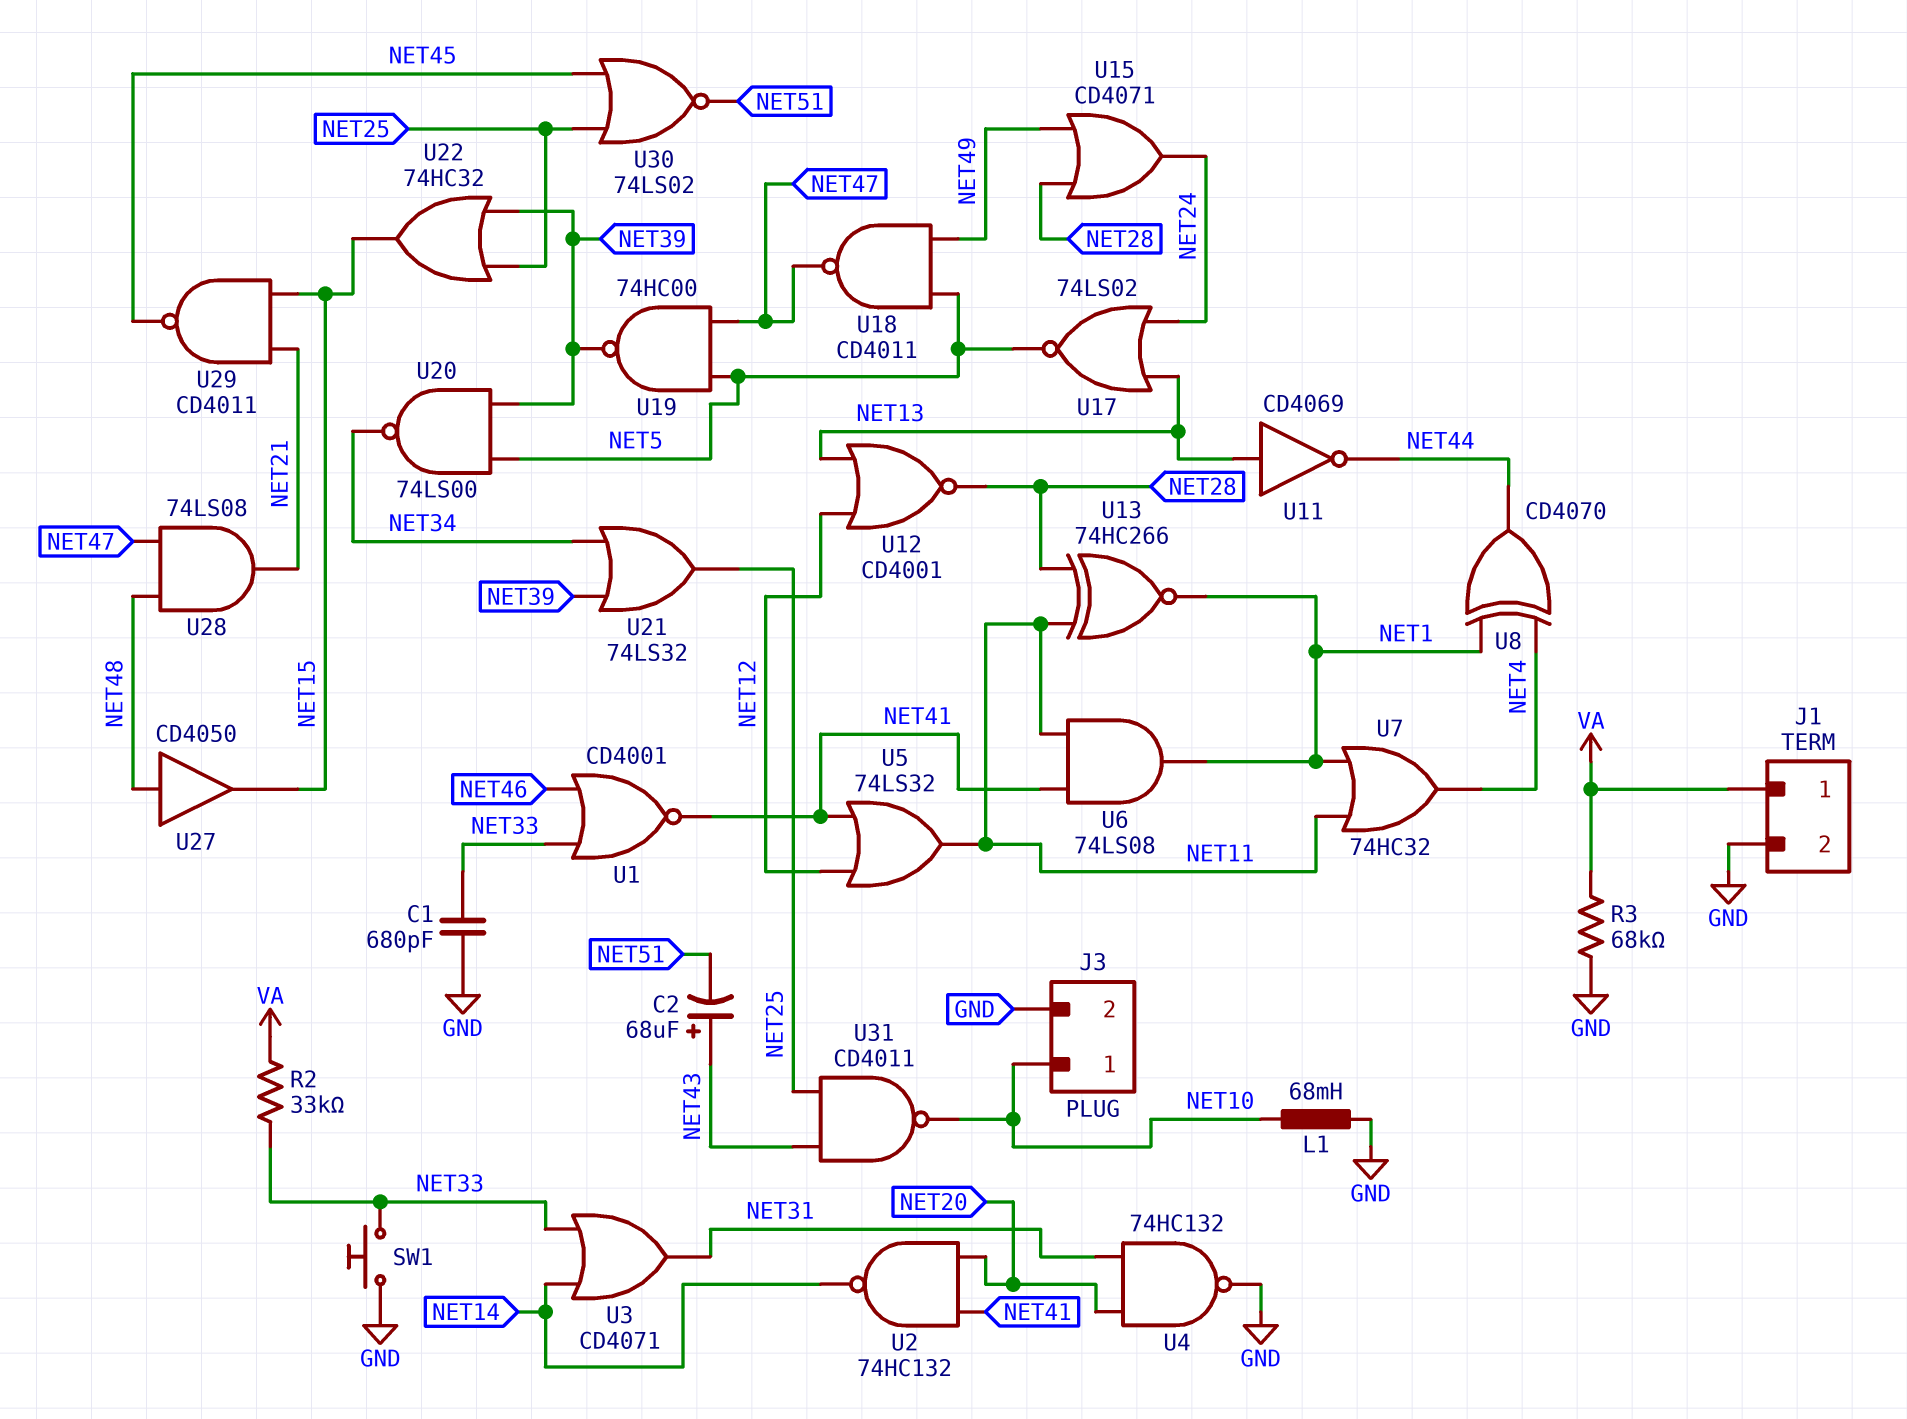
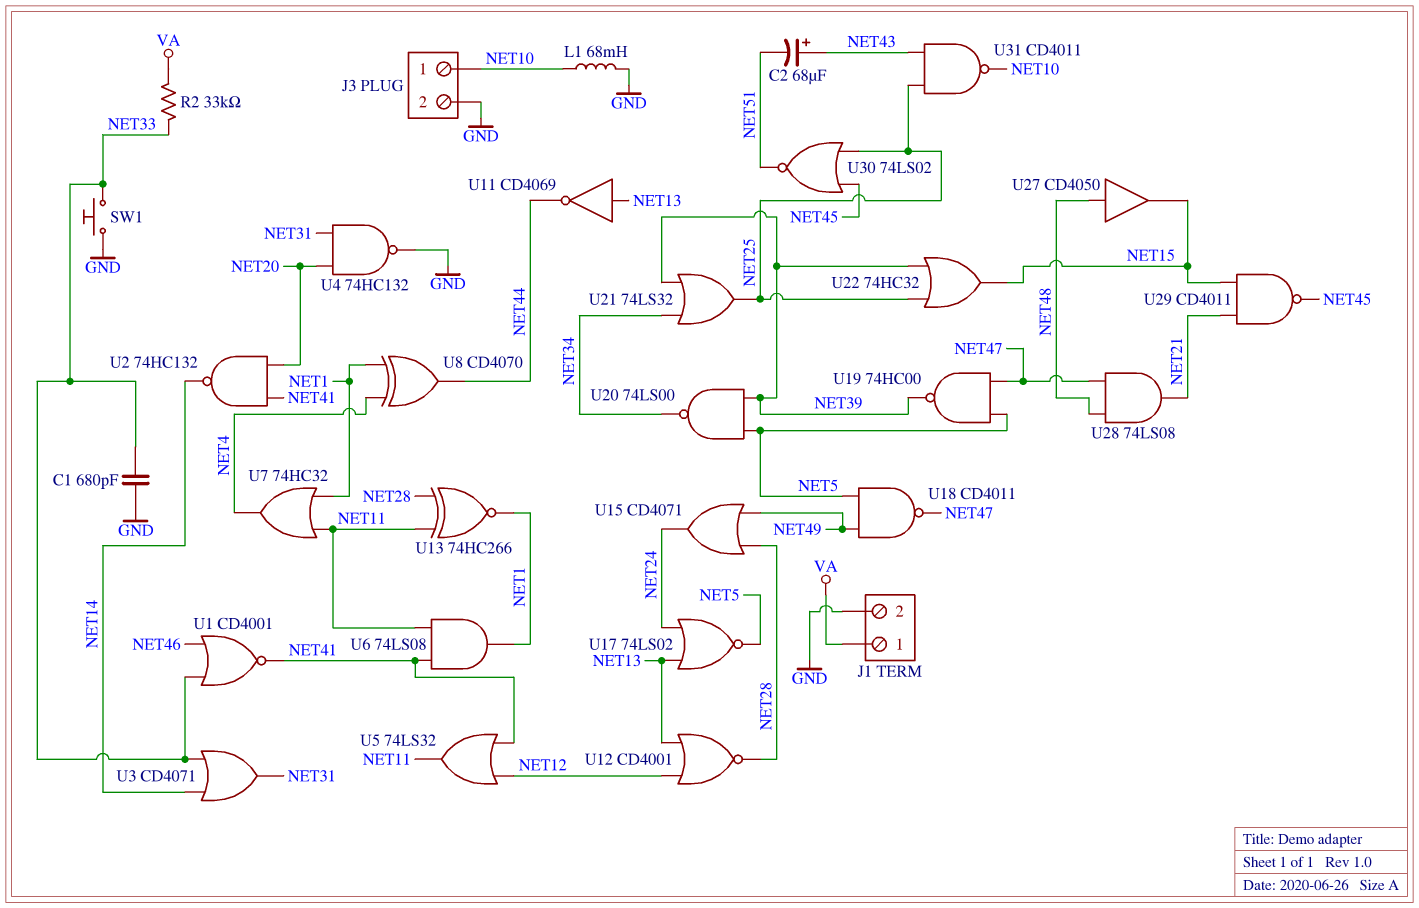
R3: 68k (GND, VA) -> none

